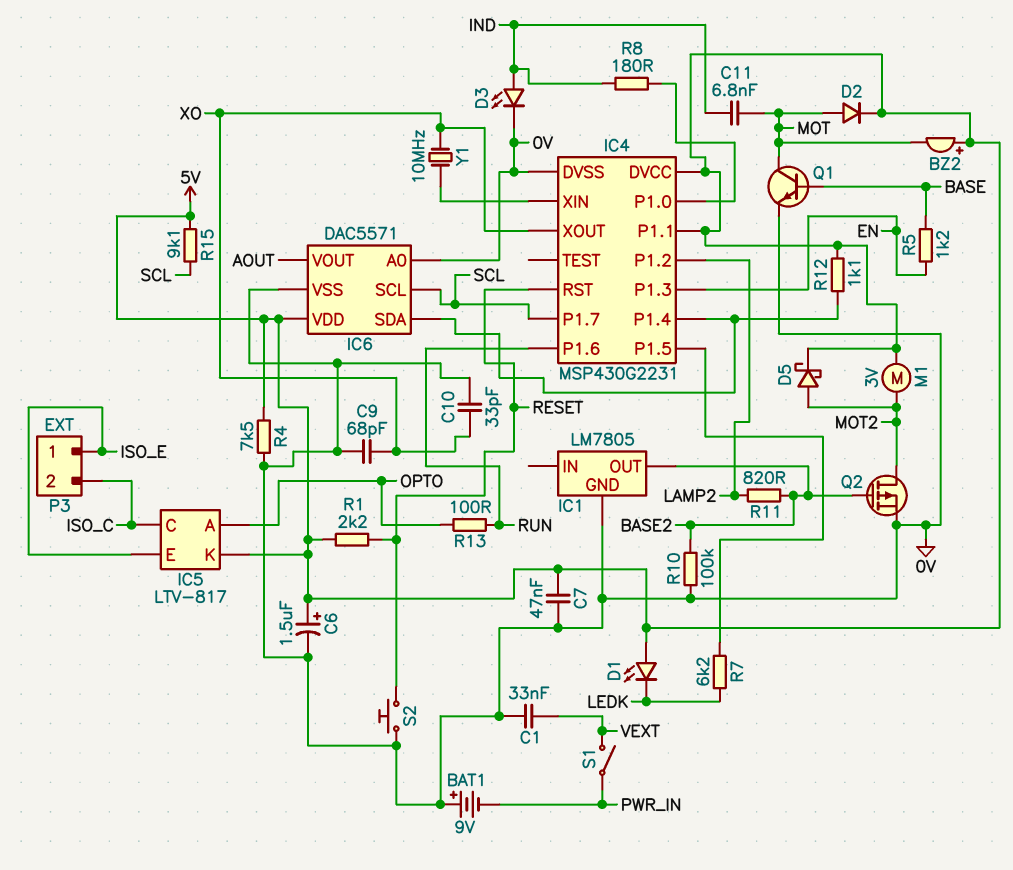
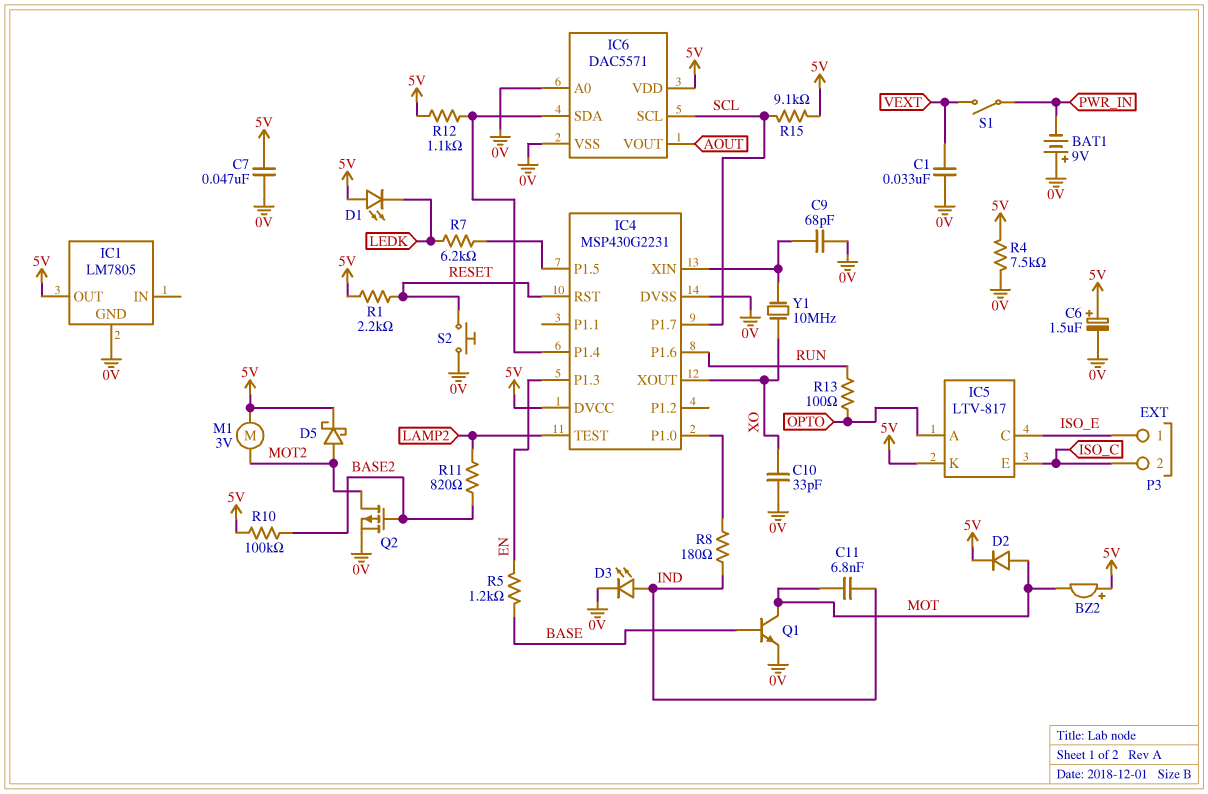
C9: 68pF (0V, XO) -> 68pF (0V, IC4/XIN)
IC1 pin OUT: BASE2 -> 5V
IC4 pin P1.1: 5V -> none
IC4 pin P1.2: LAMP2 -> none
IC4 pin TEST: none -> LAMP2
IC5 pin C: ISO_C -> ISO_E
IC5 pin E: ISO_E -> ISO_C
R10: 100k (0V, BASE2) -> 100k (5V, BASE2)

